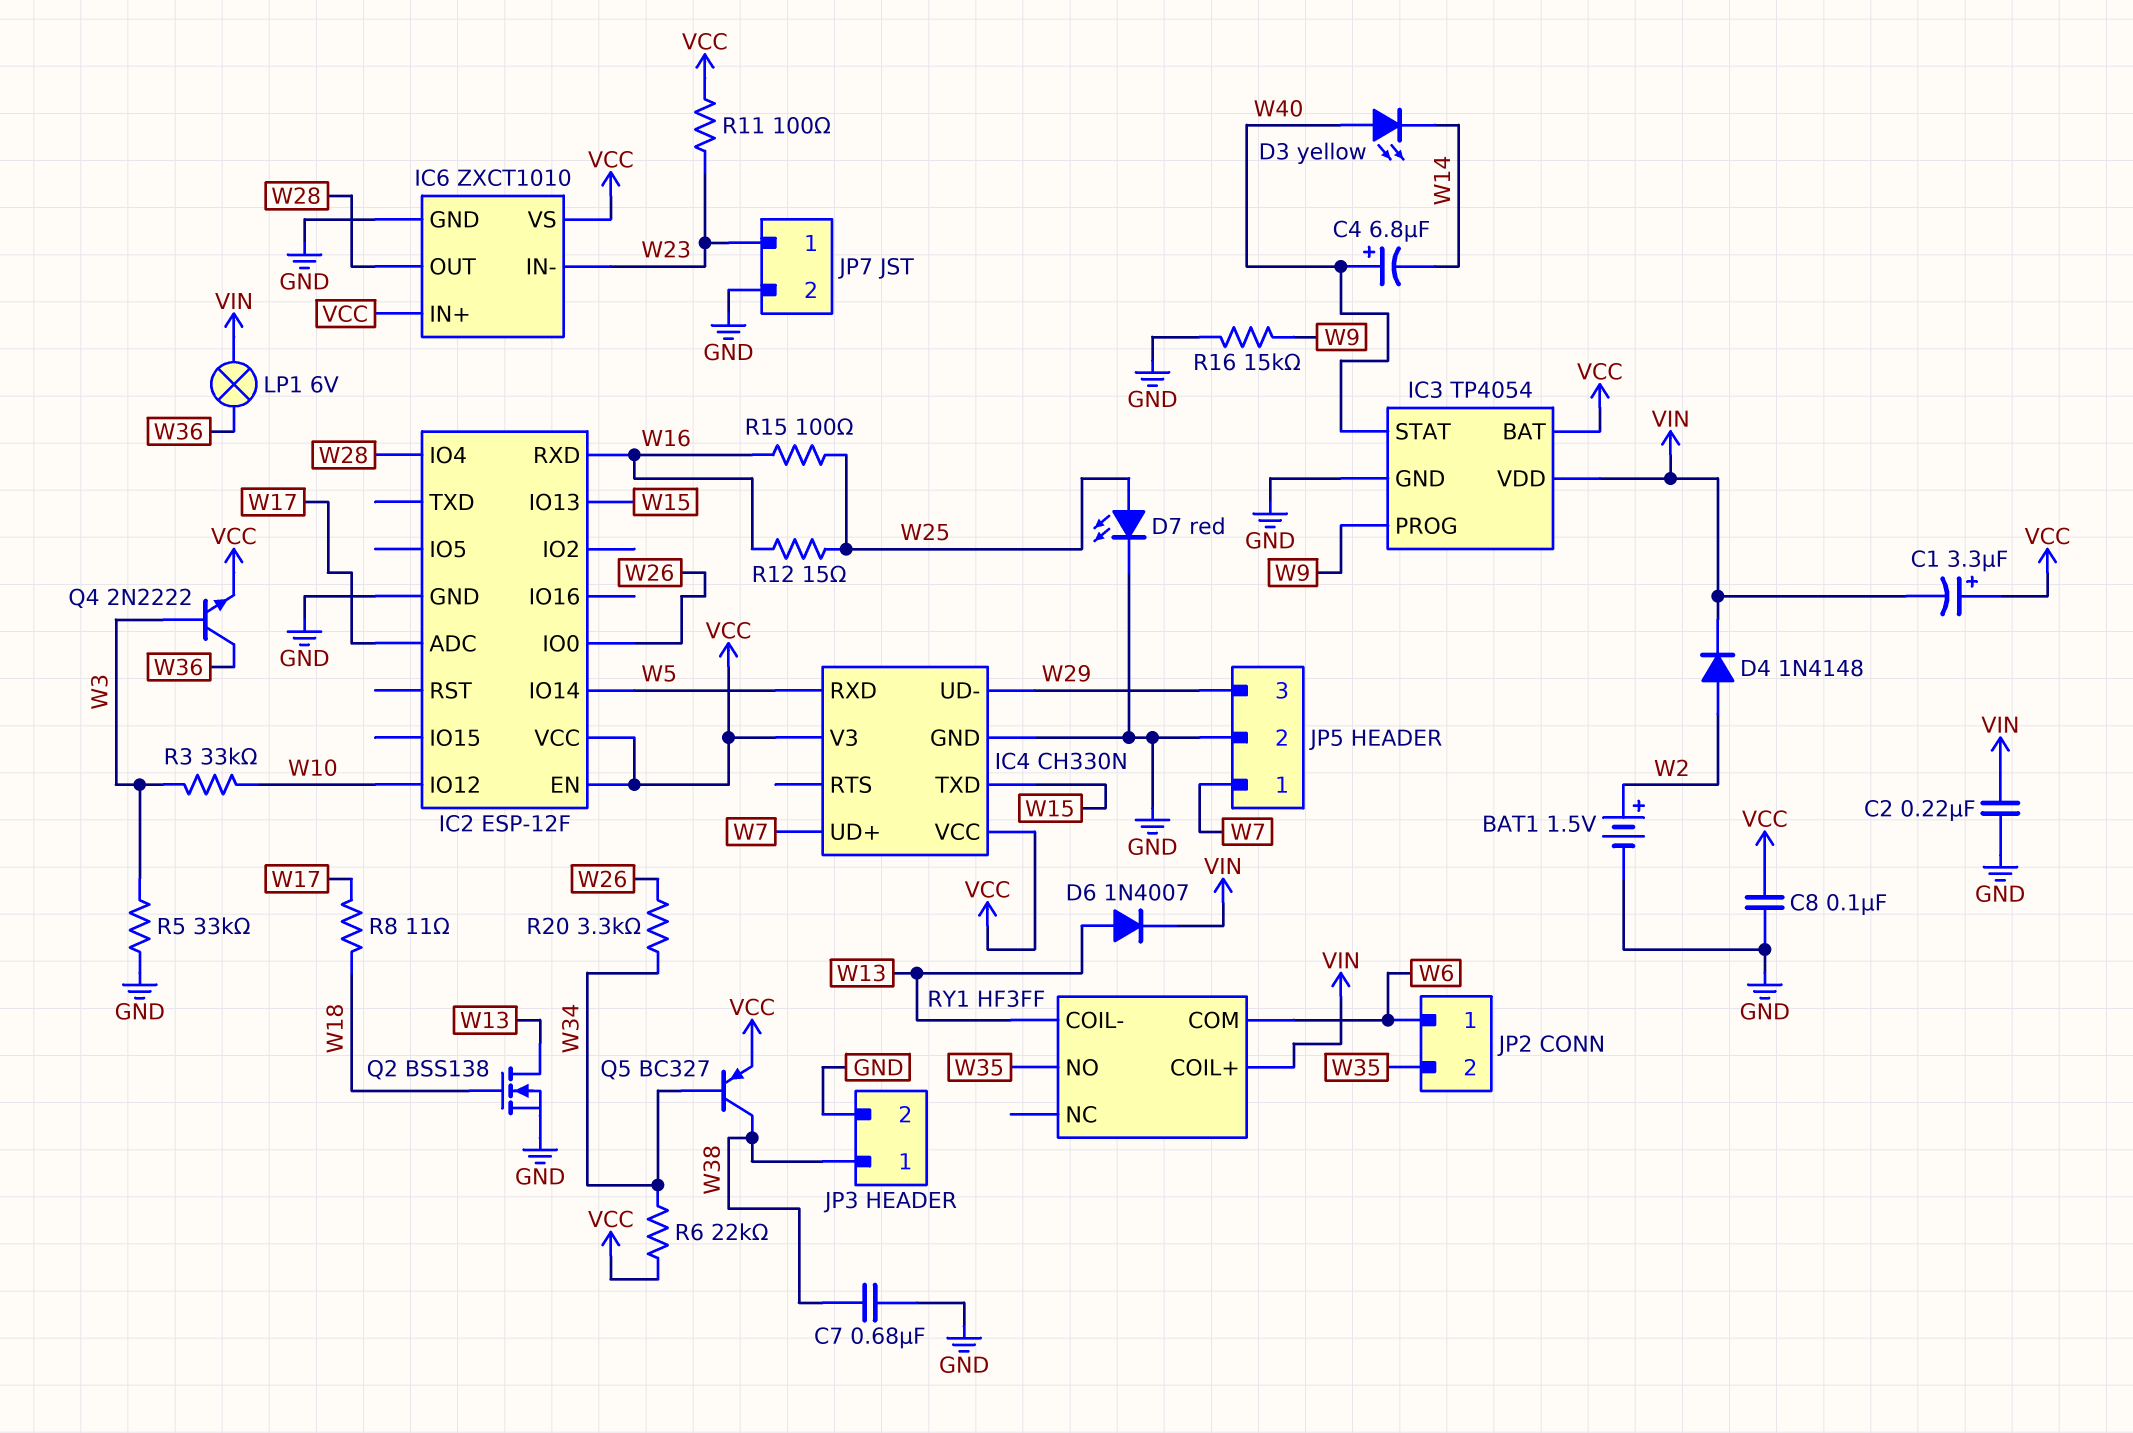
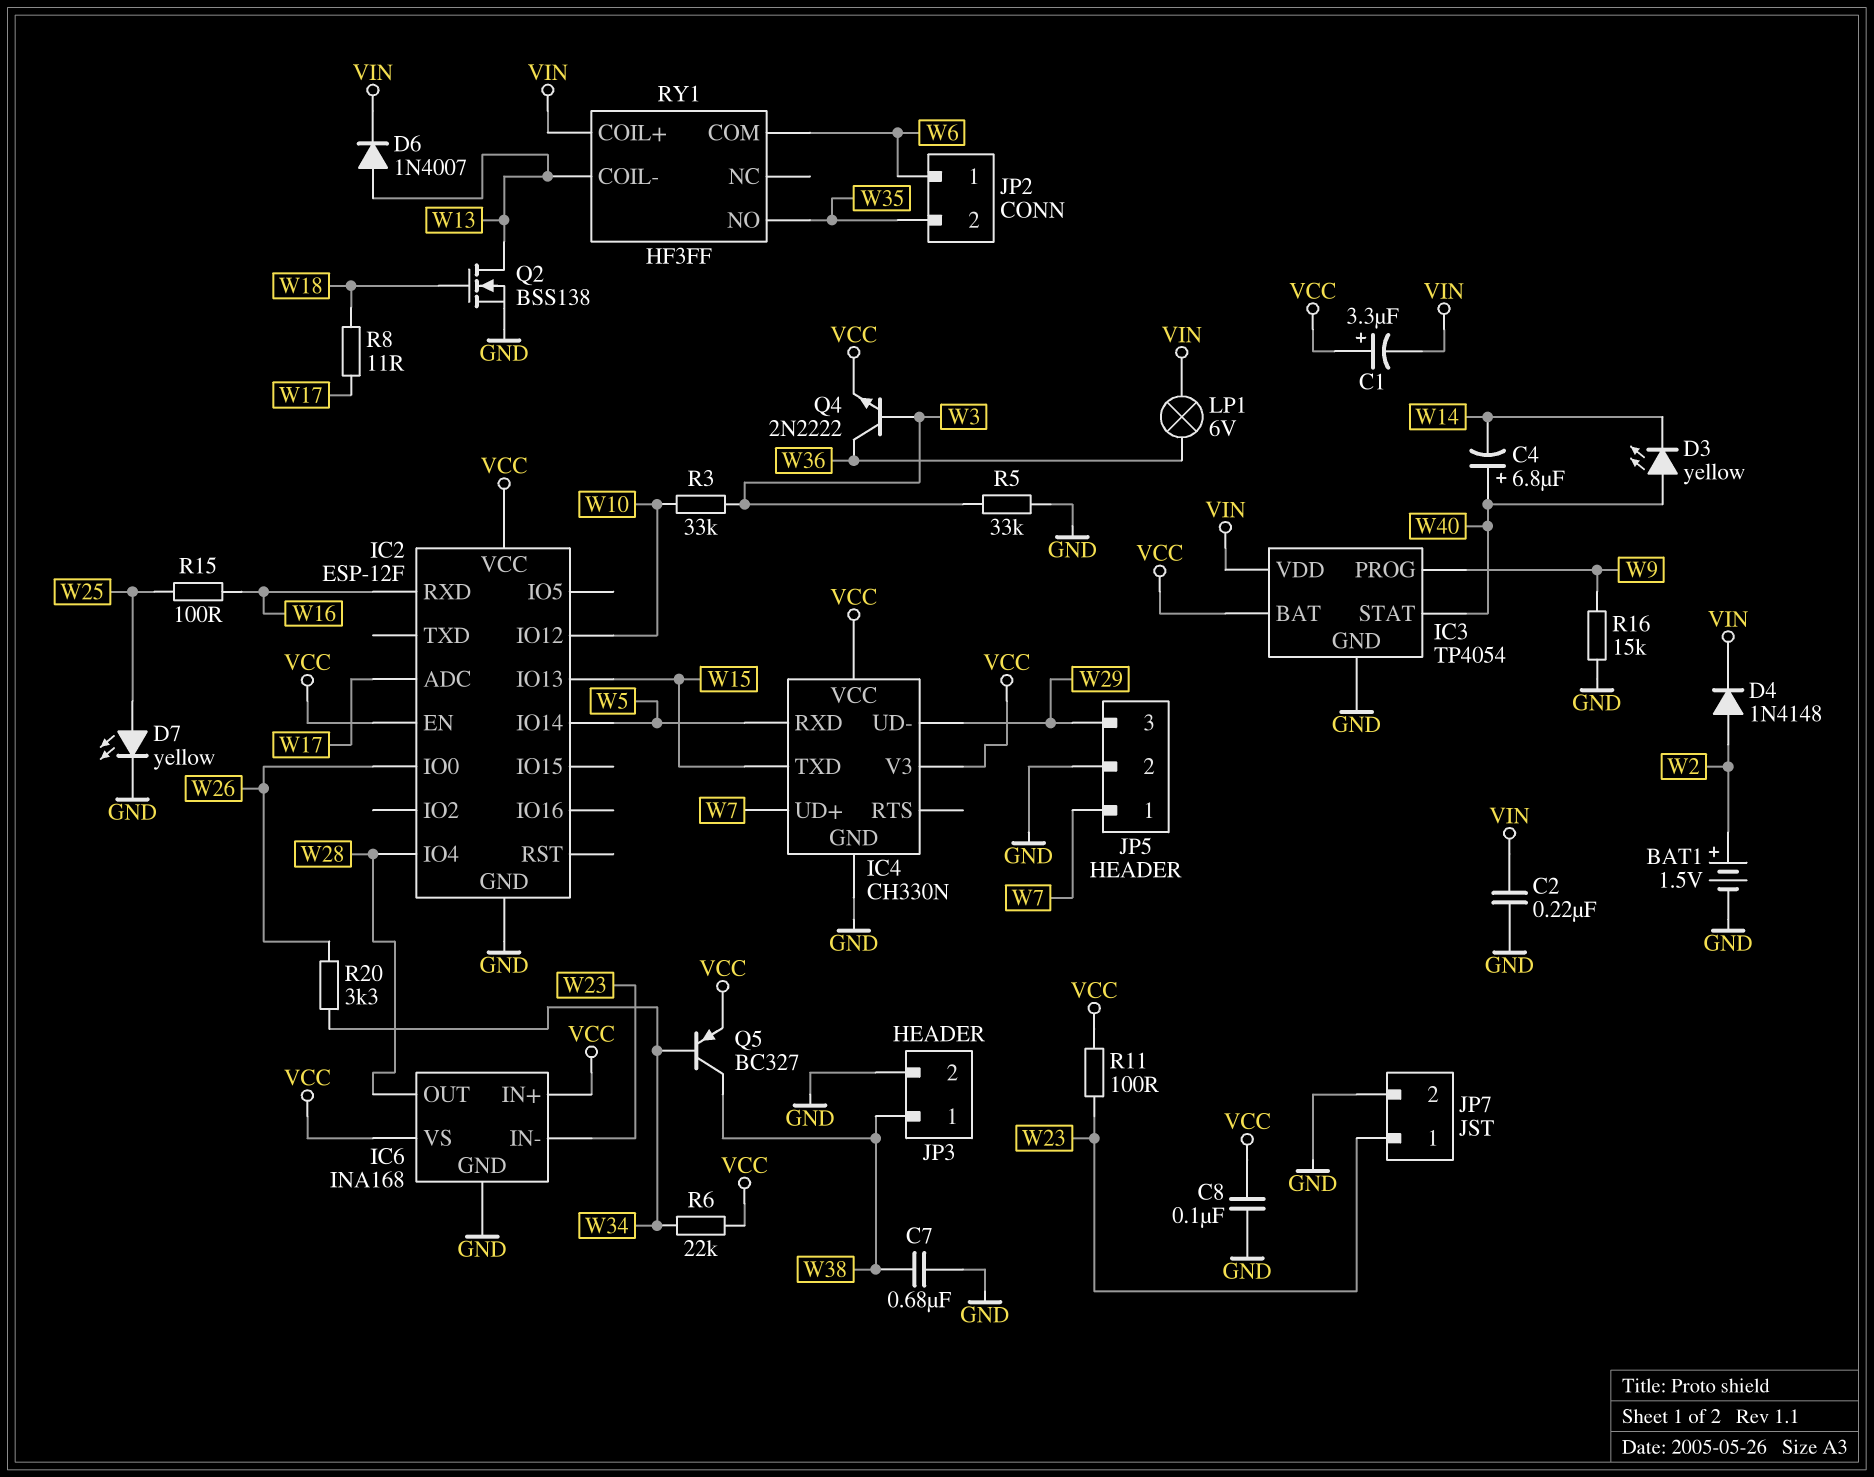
D7: LED red (A W25, K GND) -> LED yellow (A W25, K GND)
IC6: ZXCT1010 -> INA168
R12: 15 (W16, W25) -> none

